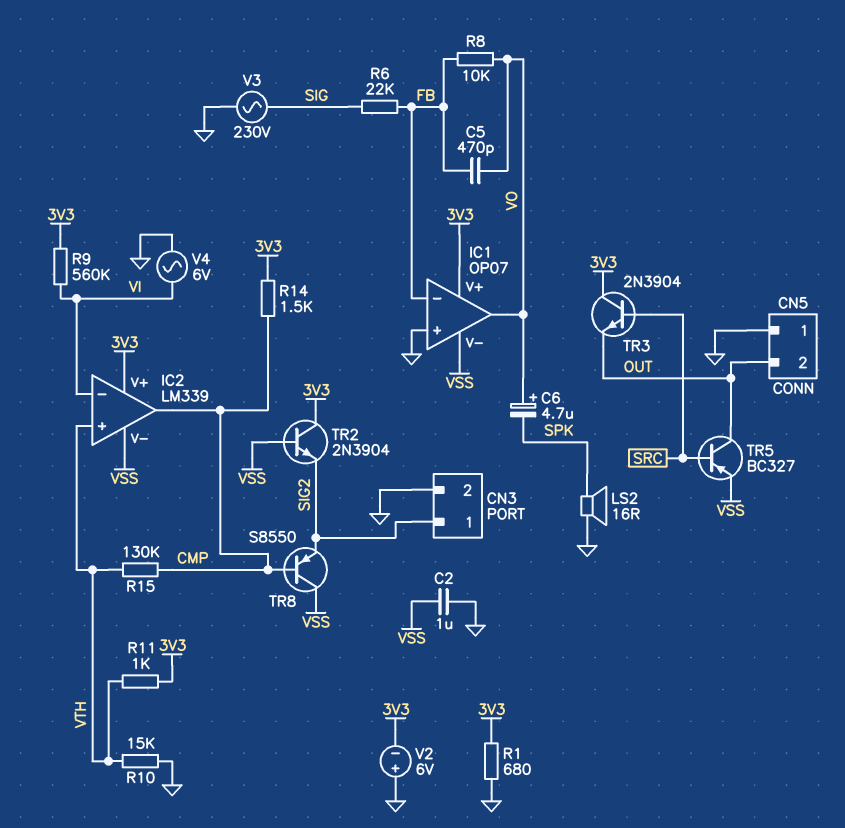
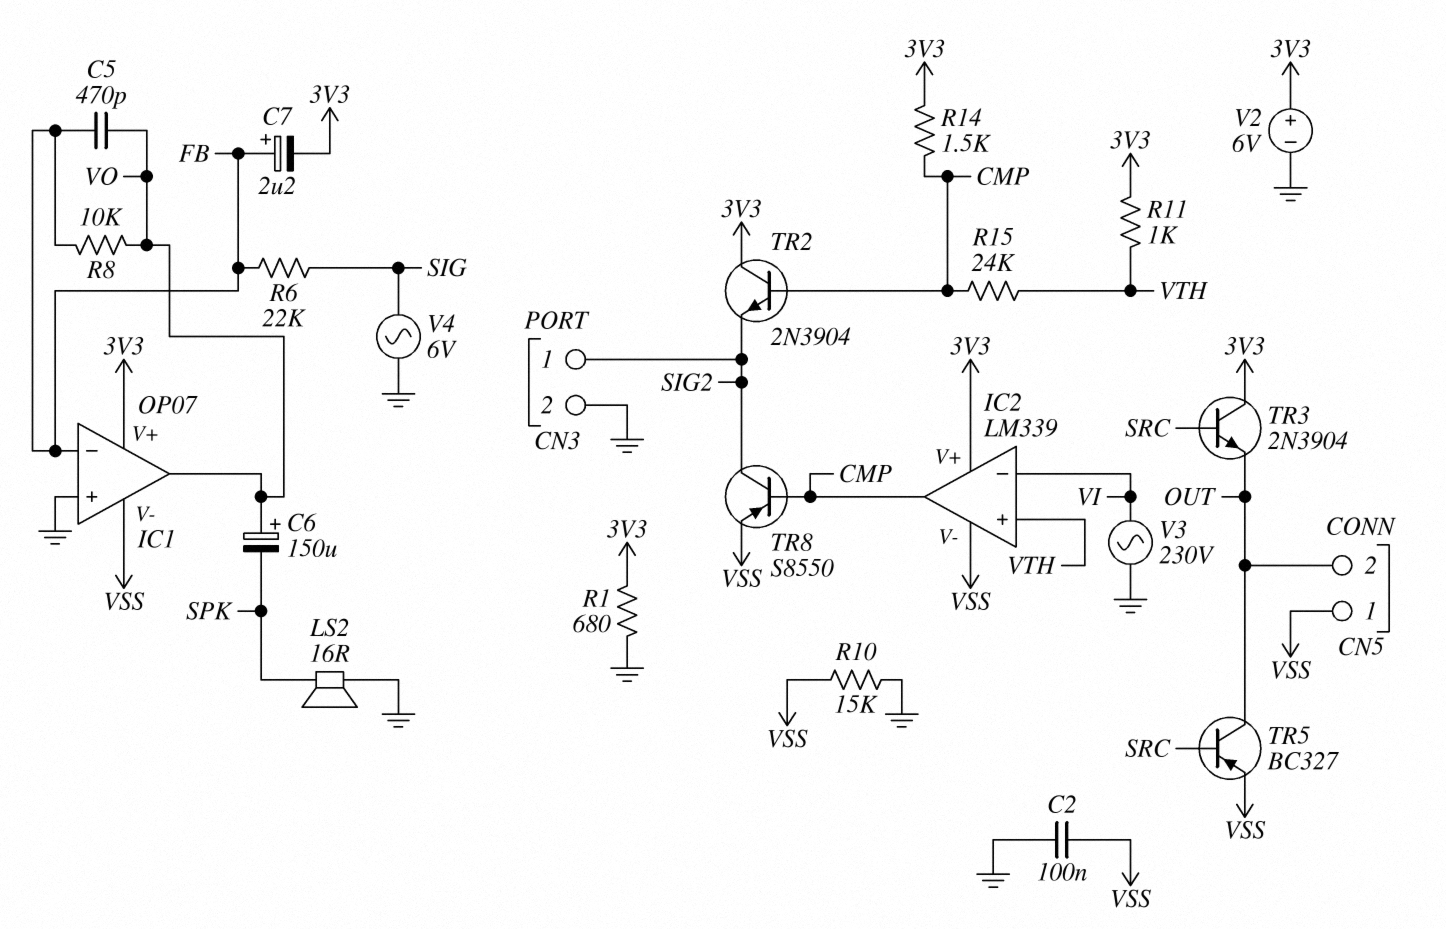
C2: 1uF (GND, VSS) -> 100nF (GND, VSS)
C6: 4.7uF (plus VO, minus SPK) -> 150uF (plus VO, minus SPK)
C7: none -> 2.2uF (plus FB, minus 3V3)
CN5 pin 1: GND -> VSS
R9: 560k (3V3, VI) -> none
R10: 15k (GND, VTH) -> 15k (GND, VSS)
R15: 130k (CMP, VTH) -> 24k (CMP, VTH)
TR2: NPN 2N3904 (B VSS, C 3V3, E SIG2) -> NPN 2N3904 (B CMP, C 3V3, E SIG2)
TR8: PNP S8550 (B CMP, C VSS, E SIG2) -> PNP S8550 (B CMP, C SIG2, E VSS)
V2: 6V (plus GND, minus 3V3) -> 6V (plus 3V3, minus GND)
V3: AC 230V (GND, SIG) -> AC 230V (GND, VI)
V4: AC 6V (GND, VI) -> AC 6V (GND, SIG)

